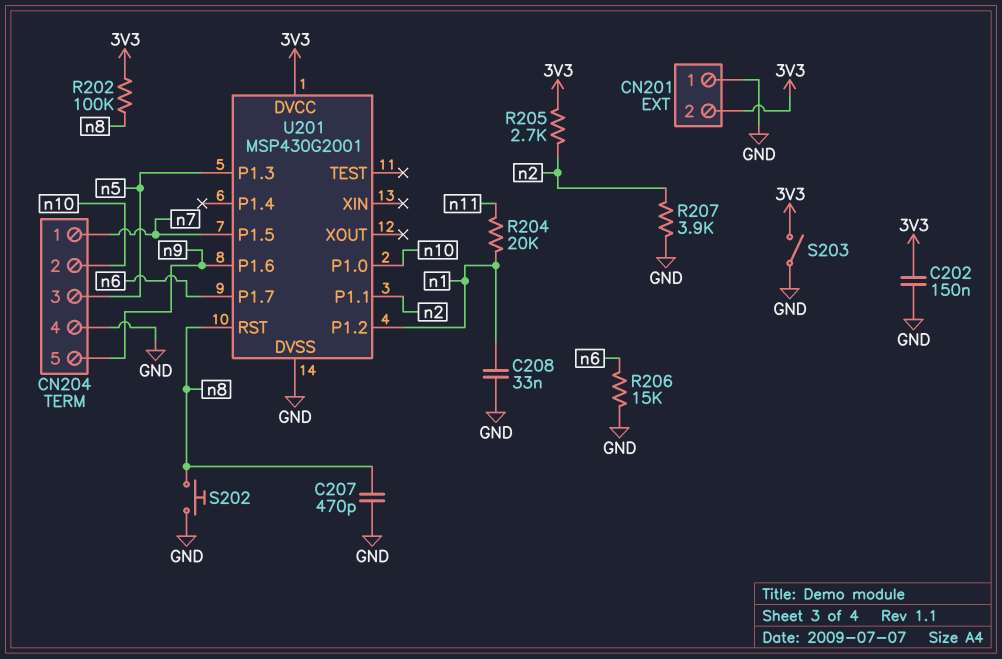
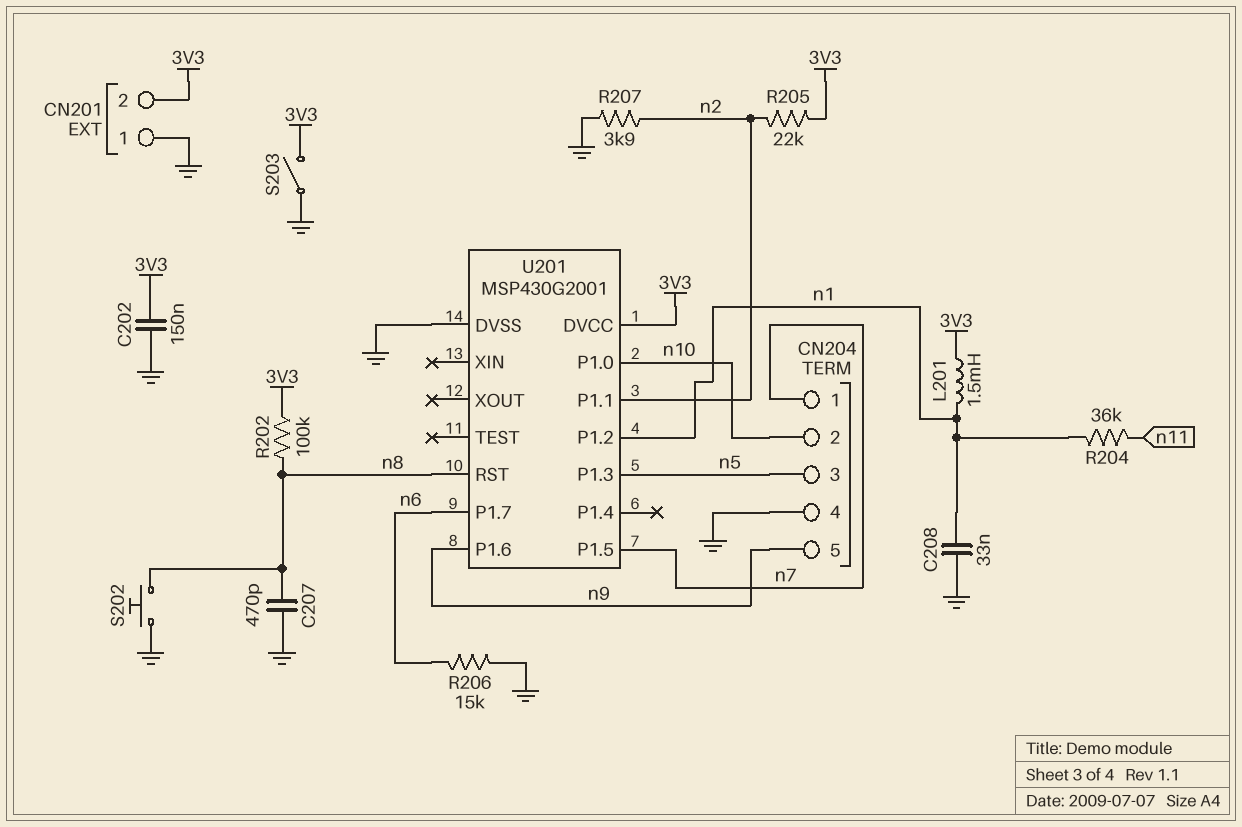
L201: none -> 1.5mH (3V3, n1)
R204: 20k (n1, n11) -> 36k (n1, n11)
R205: 2.7k (3V3, n2) -> 22k (3V3, n2)

